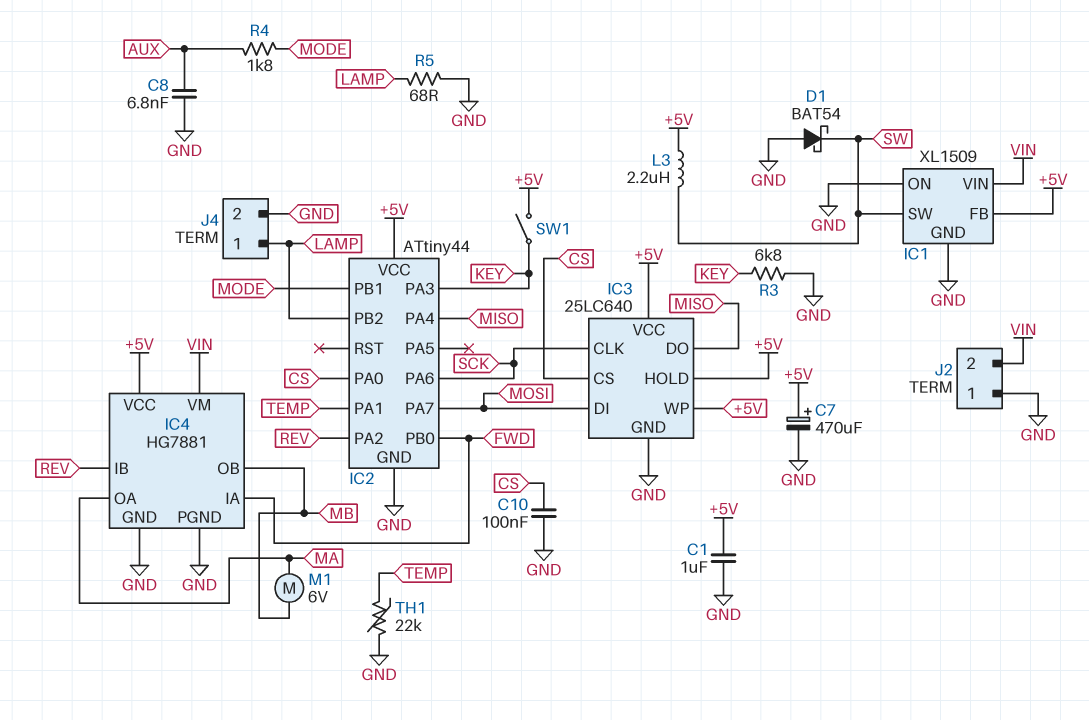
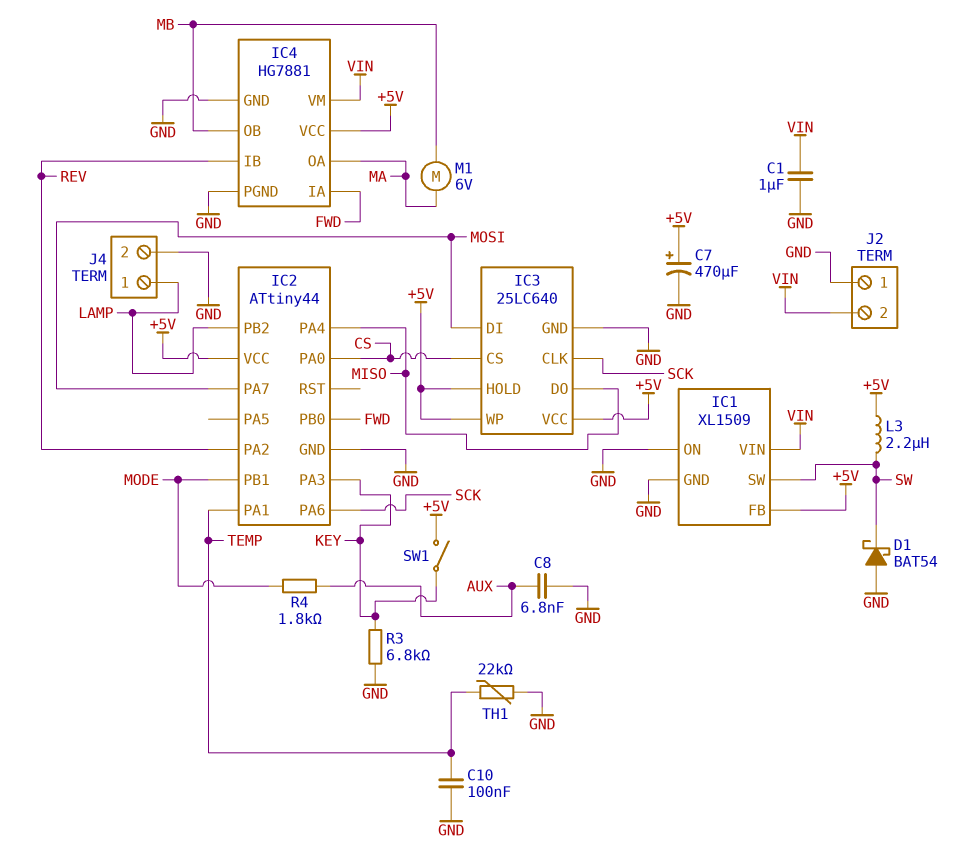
C1: 1uF (+5V, GND) -> 1uF (GND, VIN)
C10: 100nF (CS, GND) -> 100nF (GND, TEMP)
R5: 68 (GND, LAMP) -> none

